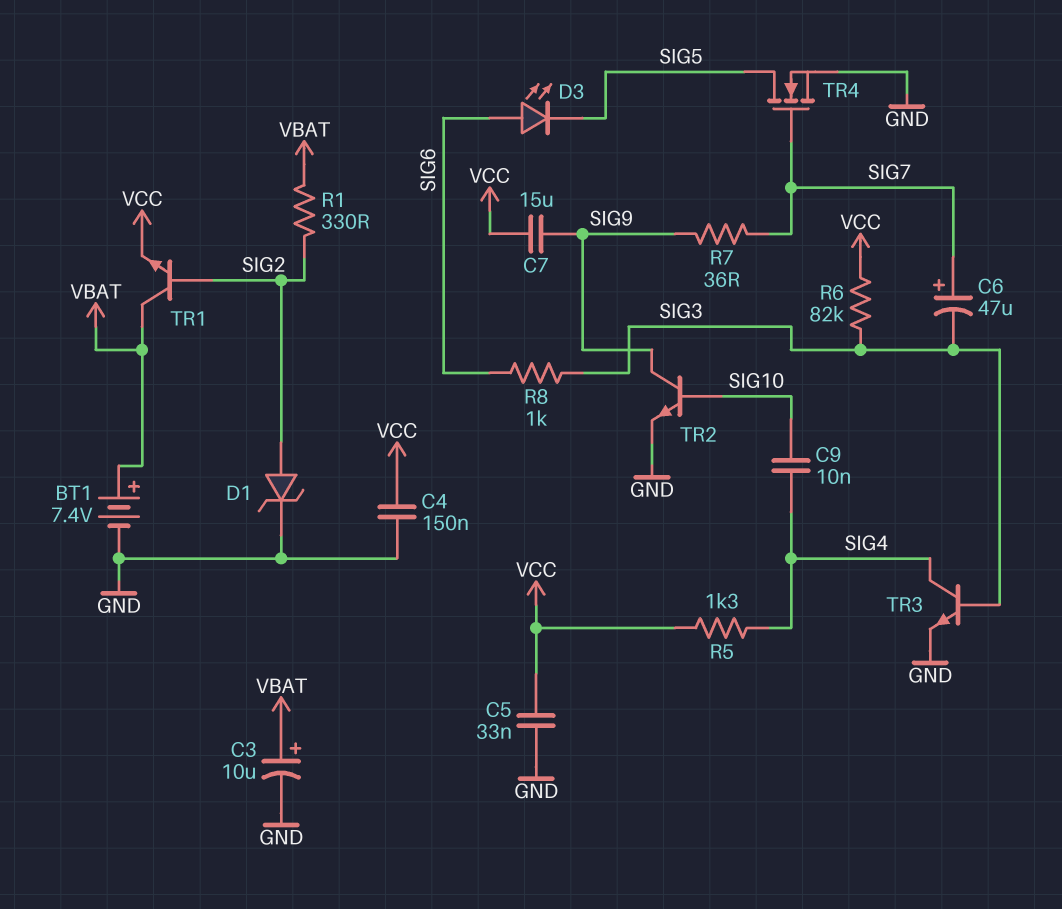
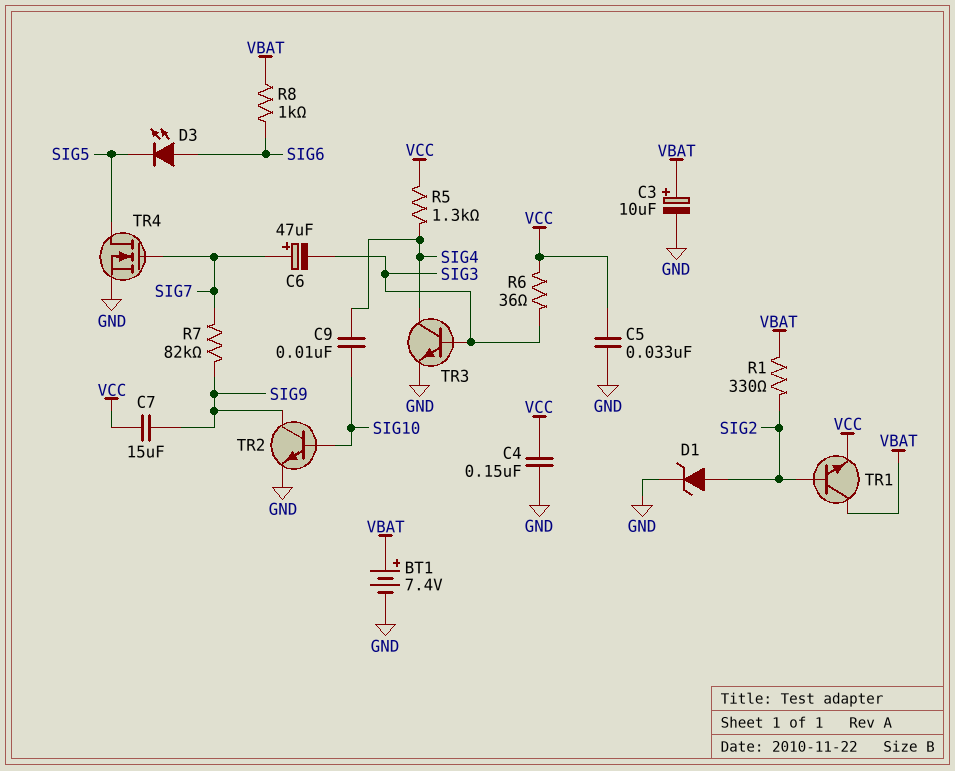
R6: 82k (SIG3, VCC) -> 36 (SIG3, VCC)
R7: 36 (SIG7, SIG9) -> 82k (SIG7, SIG9)
R8: 1k (SIG3, SIG6) -> 1k (SIG6, VBAT)

